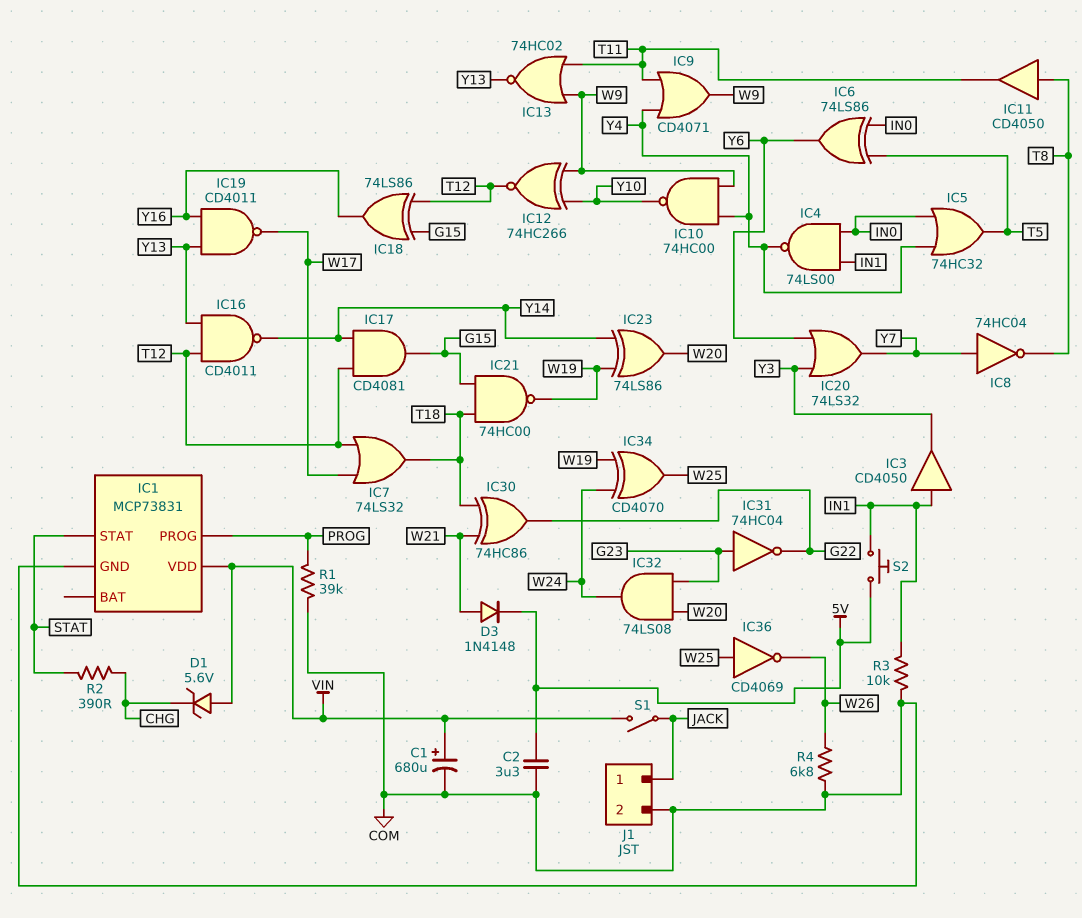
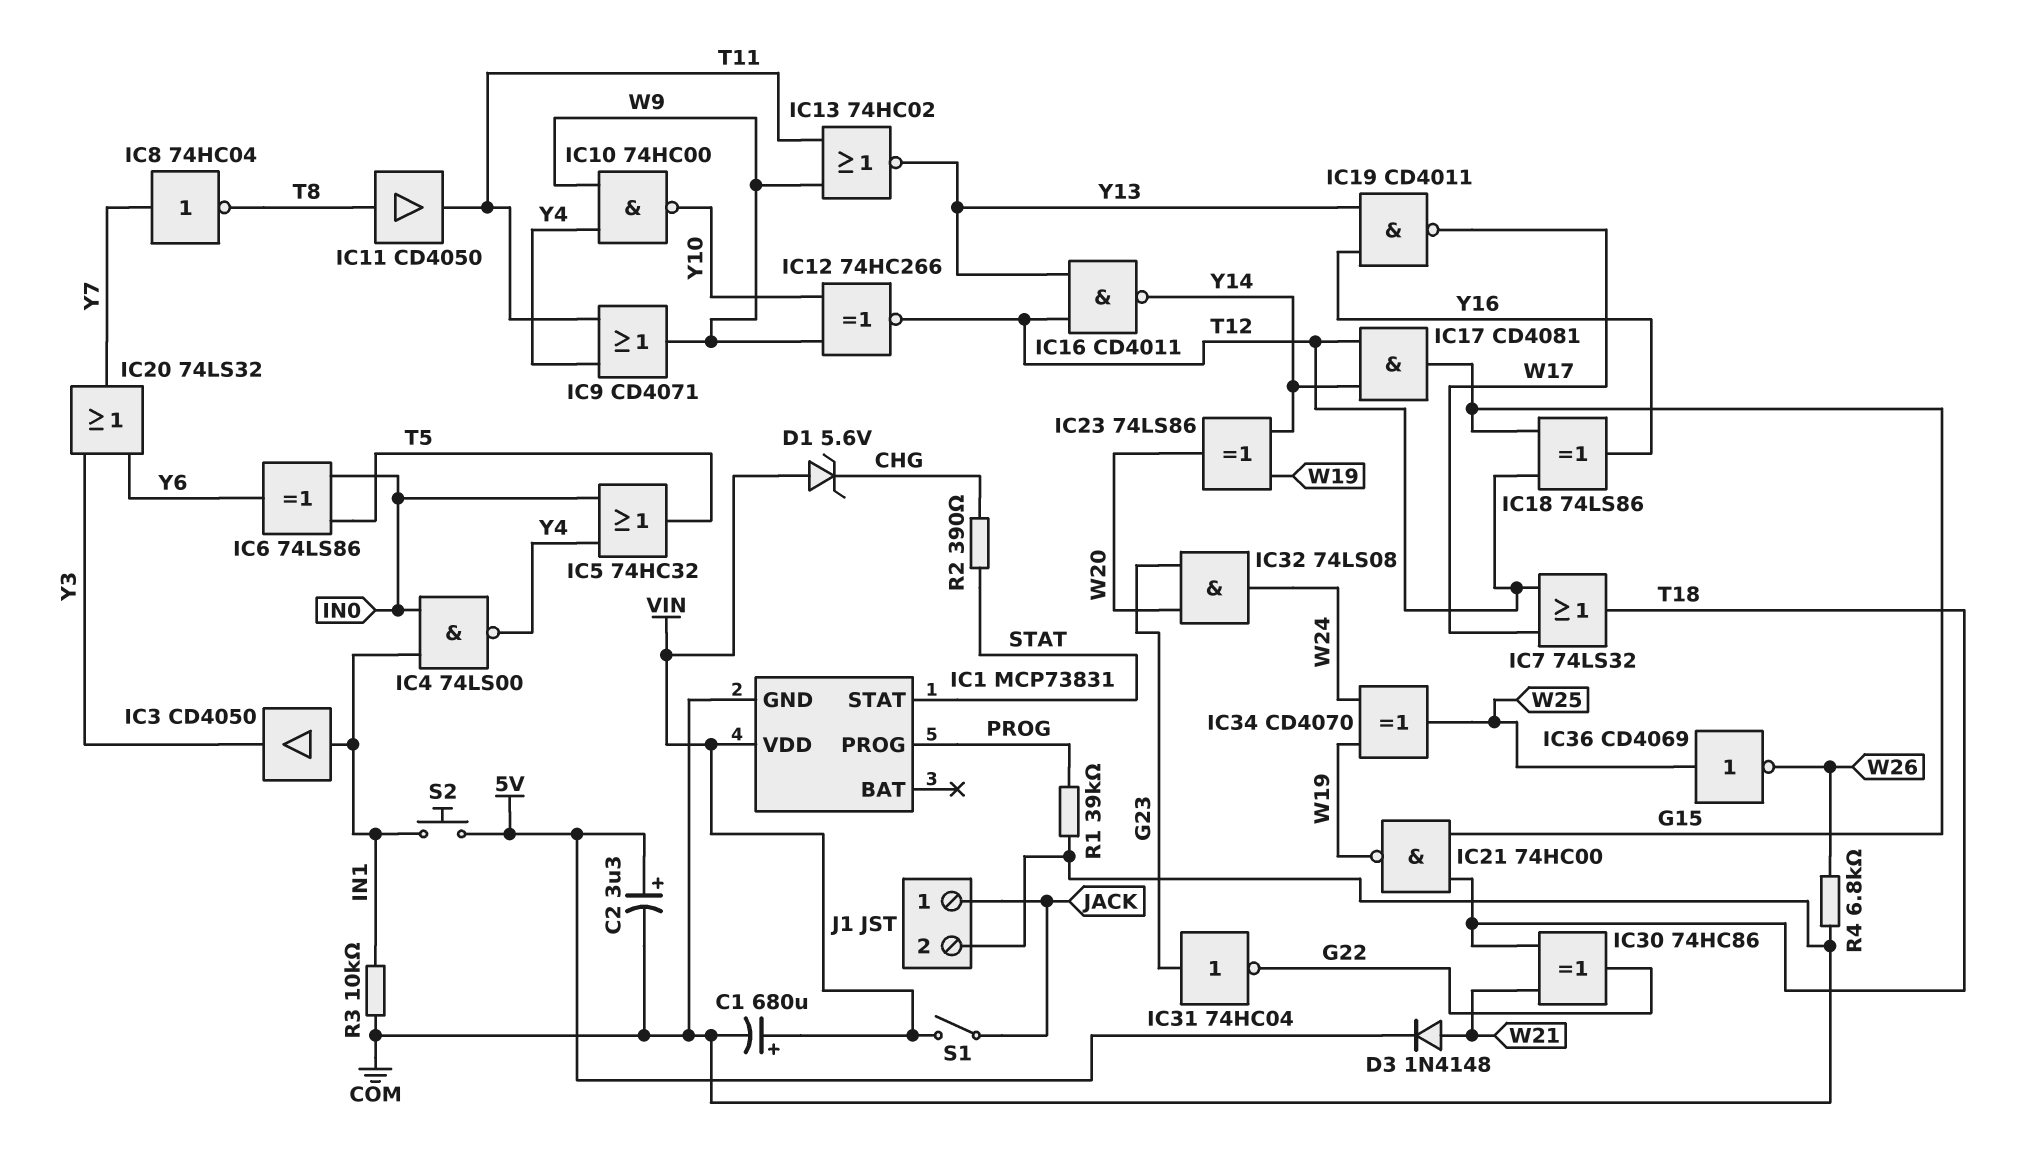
C2: 3.3uF (5V, COM) -> 3.3uF (plus 5V, minus COM)

